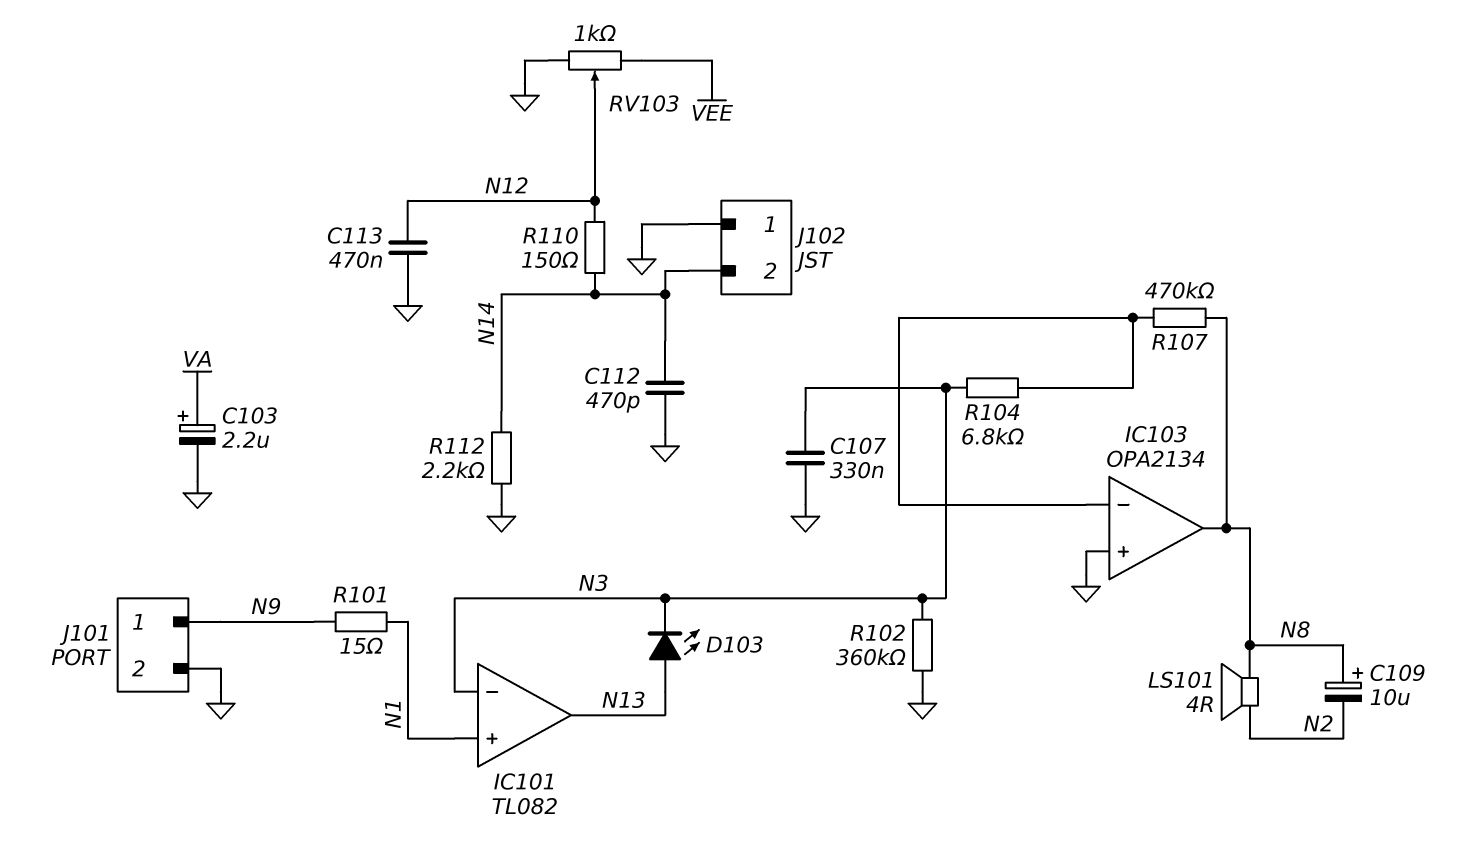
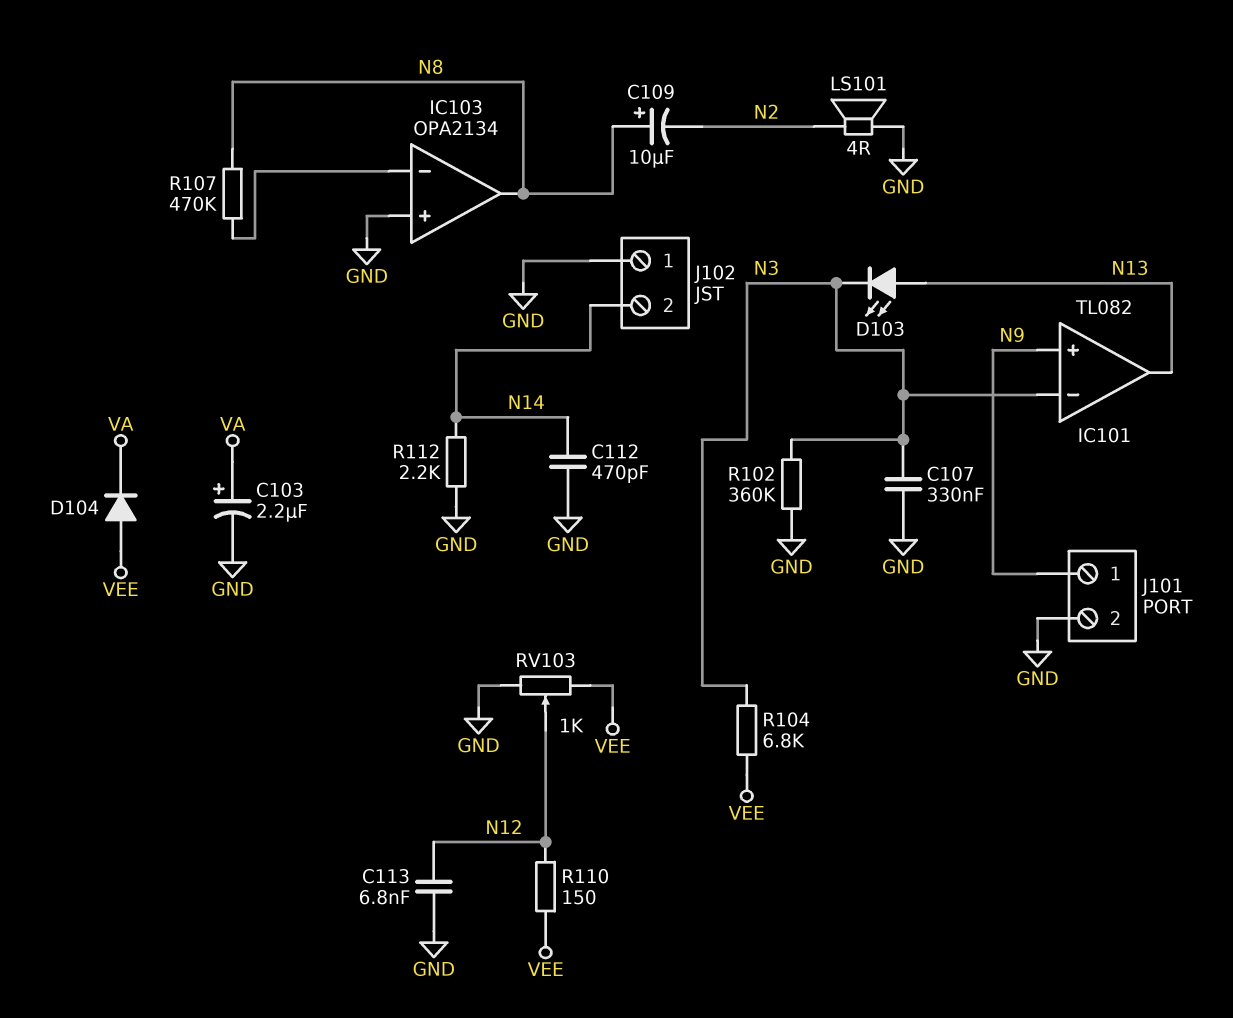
C113: 470nF (GND, N12) -> 6.8nF (GND, N12)
D104: none -> diode (A VEE, K VA)
IC101 pin in+: N1 -> N9
LS101: speaker 4R (N2, N8) -> speaker 4R (GND, N2)
R101: 15 (N1, N9) -> none
R104: 6.8k (IC103/in-, N3) -> 6.8k (N3, VEE)
R110: 150 (N12, N14) -> 150 (N12, VEE)

